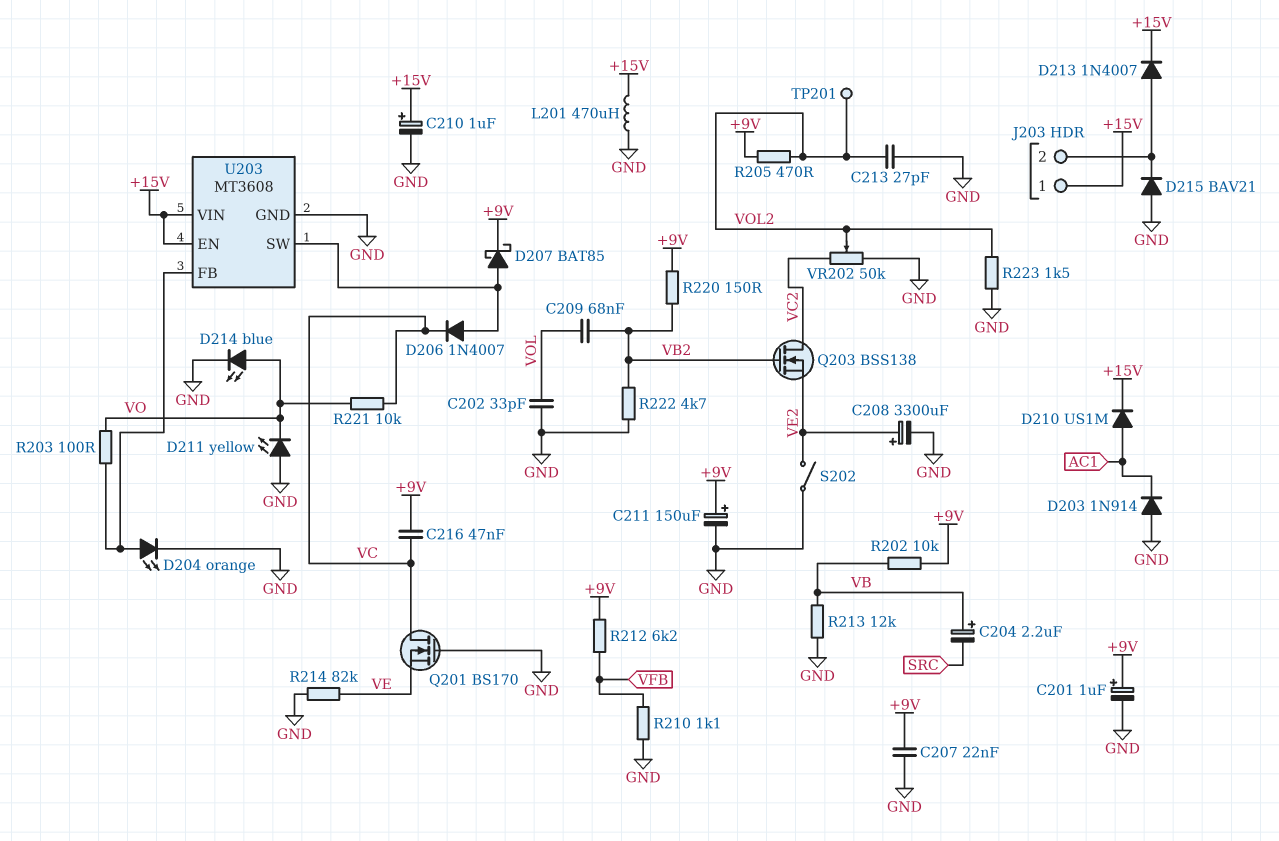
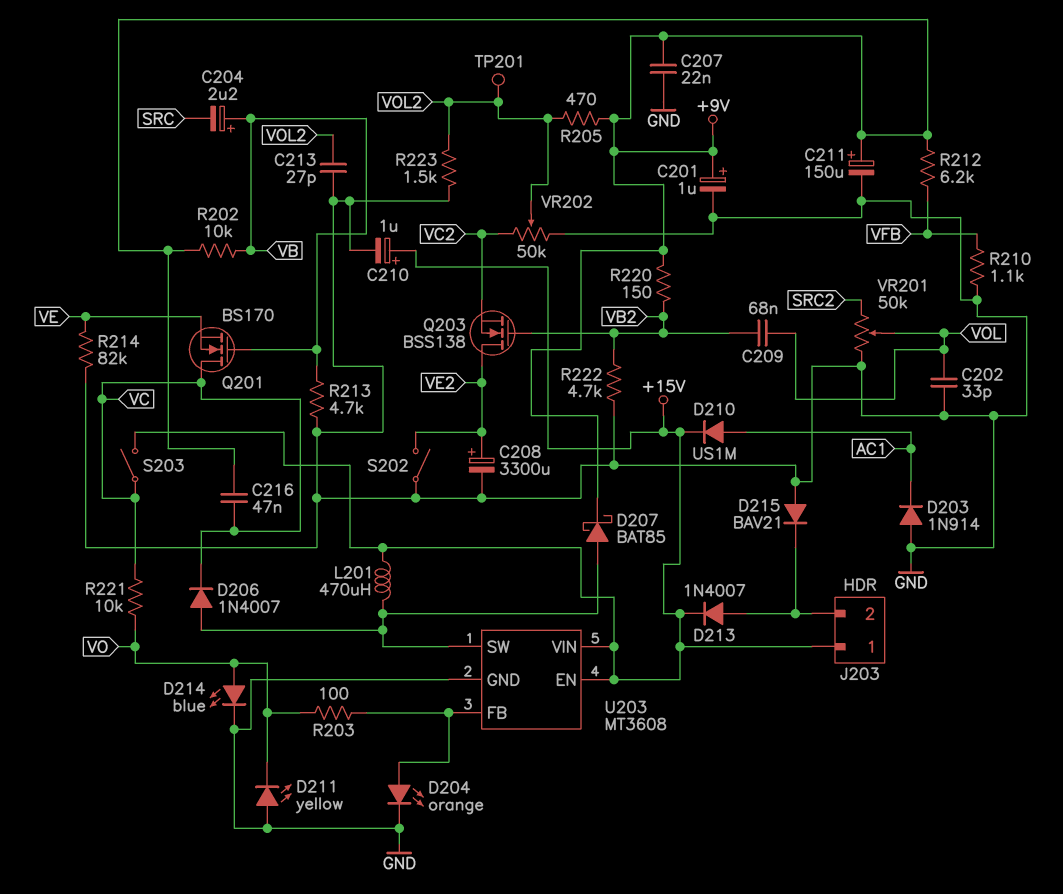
L201: 470uH (+15V, GND) -> 470uH (+15V, U203/SW)
Q201: NMOS BS170 (G GND, D VC, S VE) -> NMOS BS170 (G VB, D VC, S VE)
Q203: NMOS BSS138 (G VB2, D VC2, S VE2) -> NMOS BSS138 (G VB2, D VE2, S VC2)
R213: 12k (GND, VB) -> 4.7k (GND, VB)
S203: none -> switch (+15V, VC)
VR201: none -> 50k (GND, SRC2, wiper VOL)

